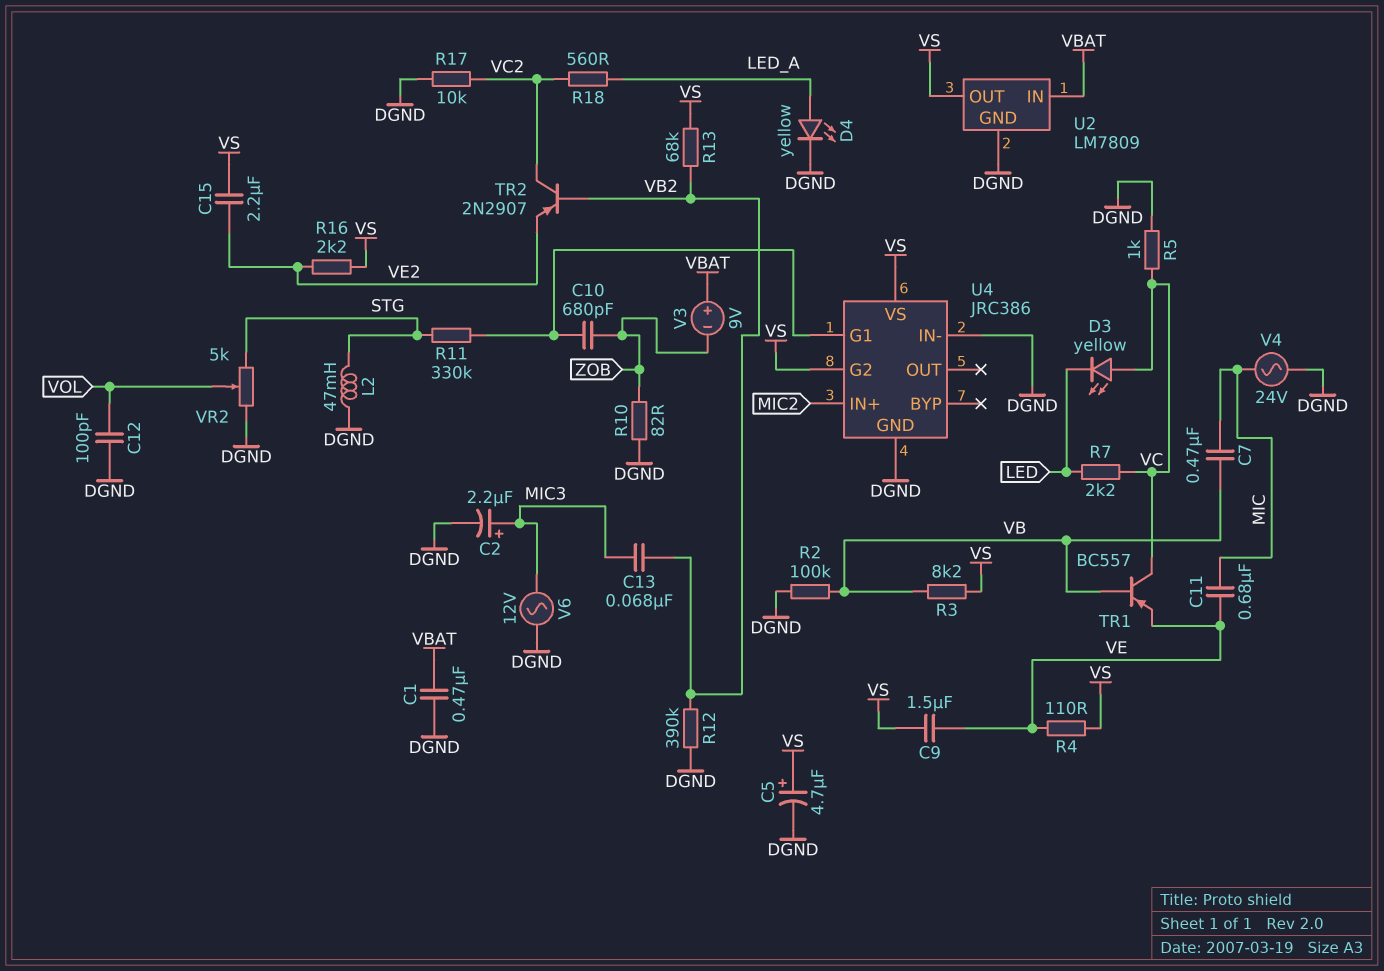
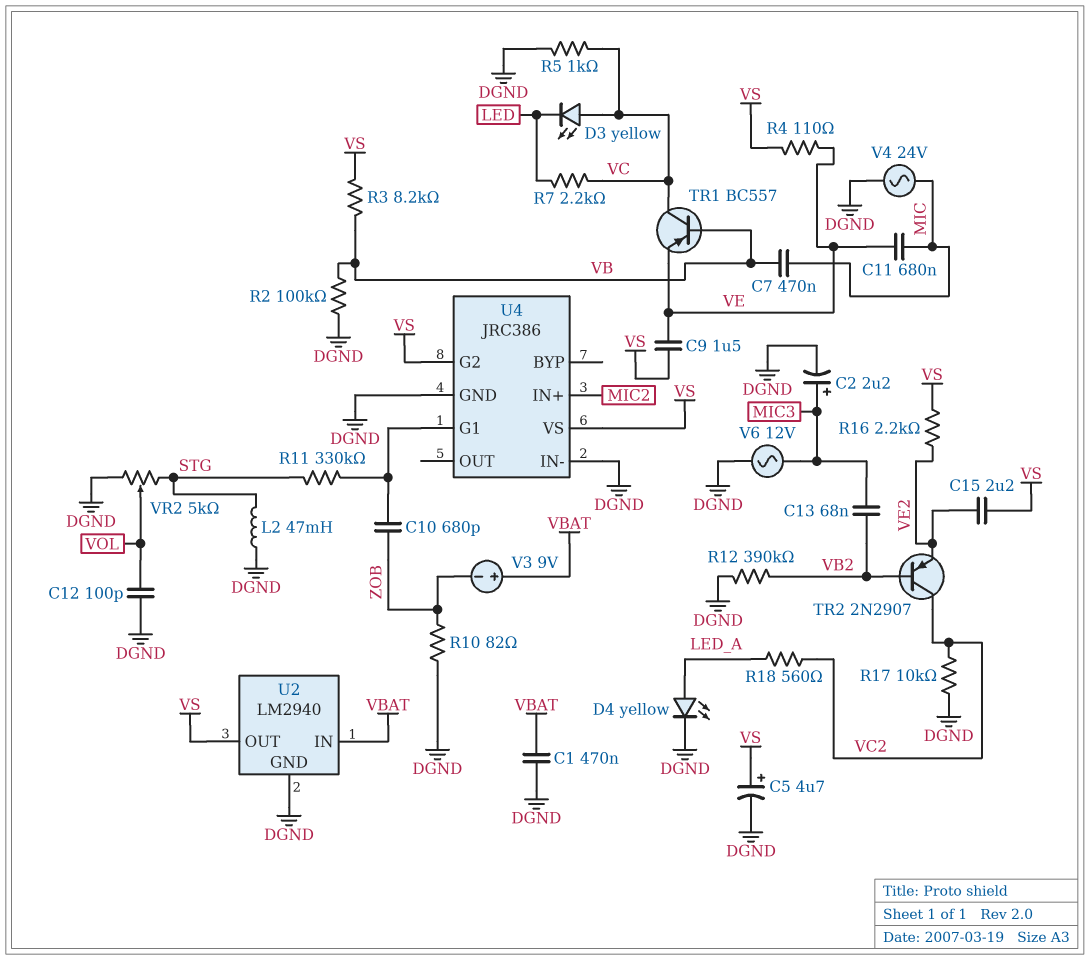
R13: 68k (VB2, VS) -> none
U2: LM7809 -> LM2940

